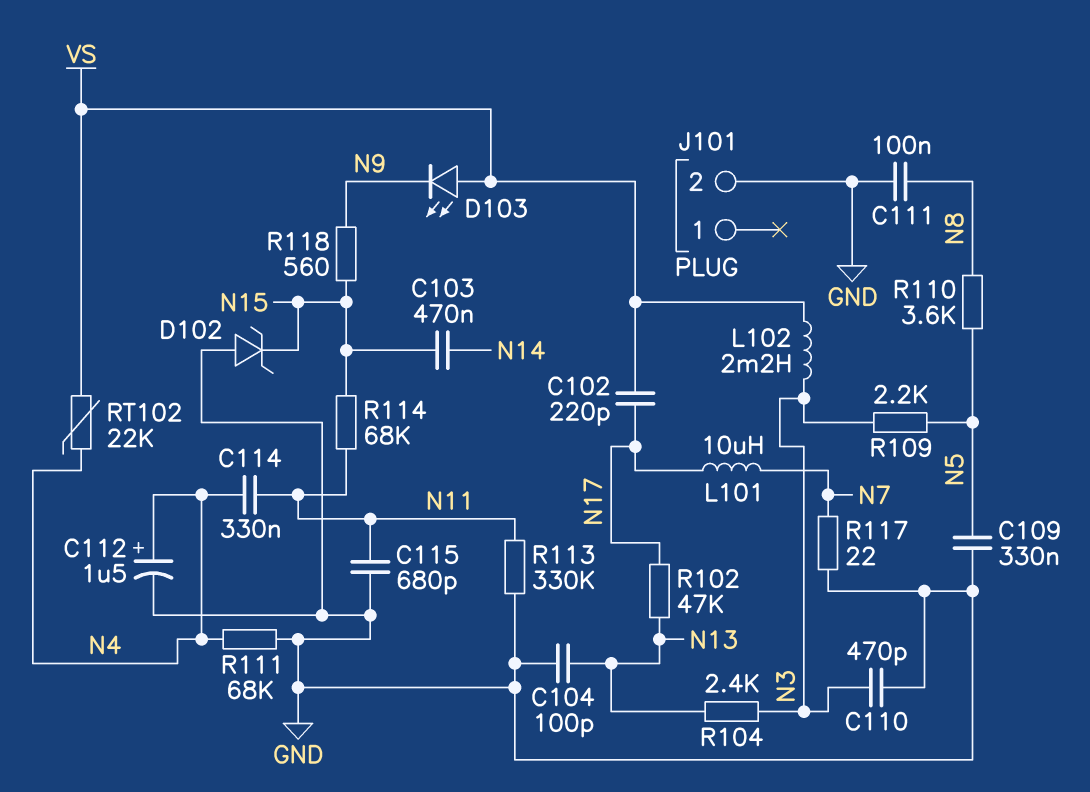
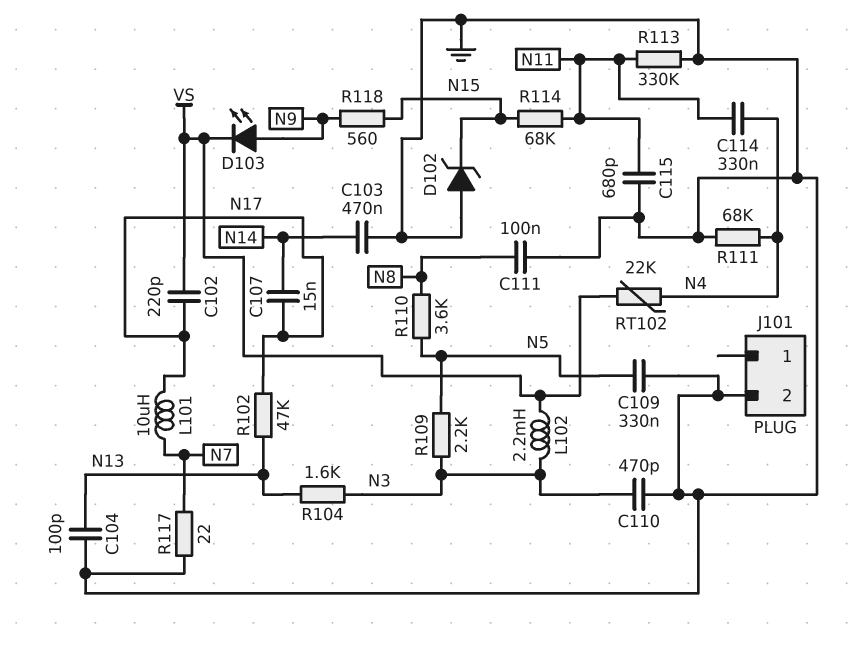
C103: 470nF (N14, N15) -> 470nF (GND, N14)
C107: none -> 15nF (N14, N17)
C112: 1.5uF (plus N4, minus GND) -> none
D103: LED (A VS, K N9) -> LED (A N9, K VS)
R104: 2.4k (N3, N13) -> 1.6k (N3, N13)

